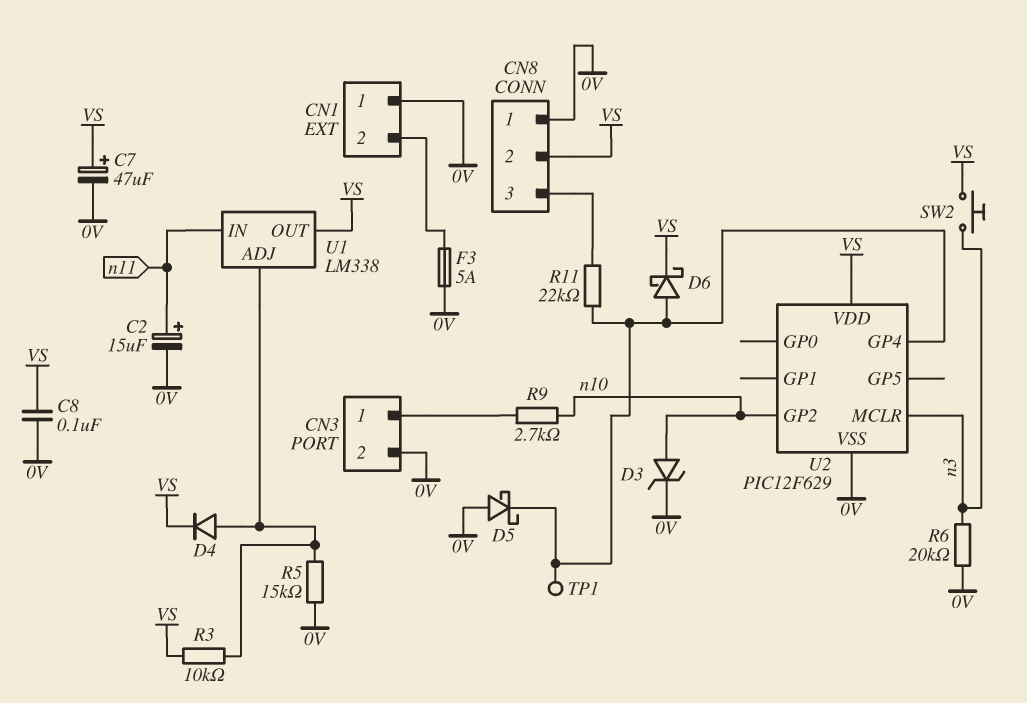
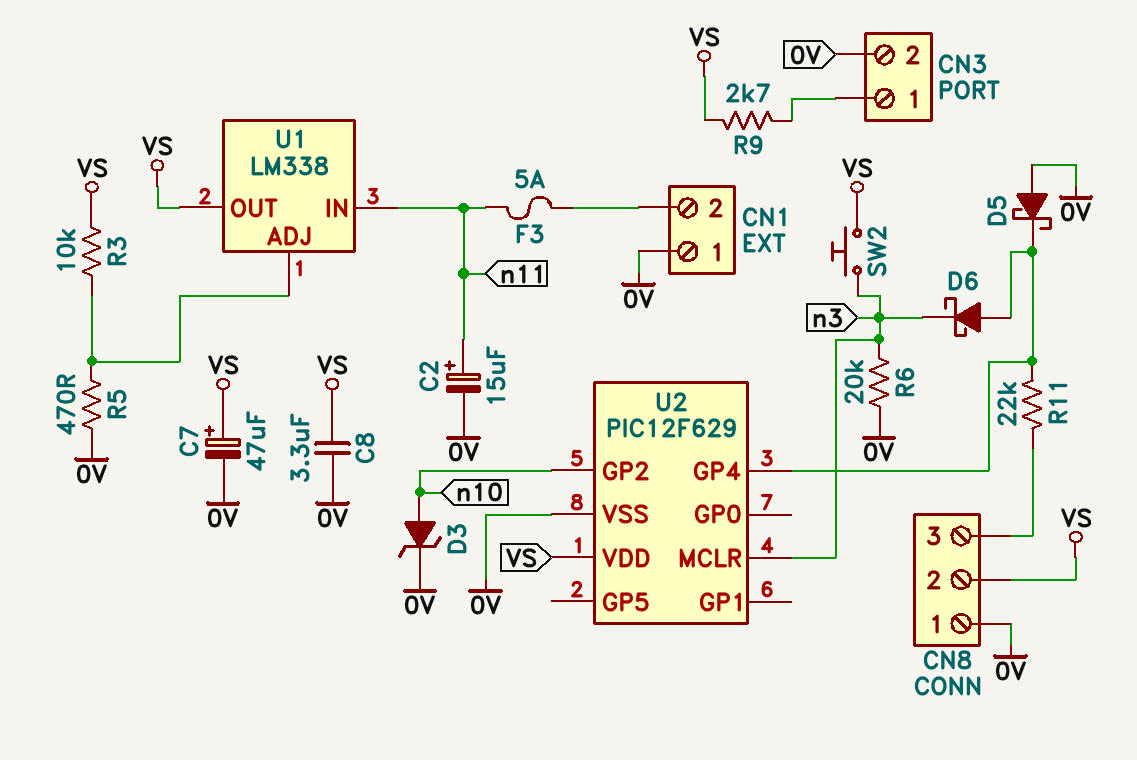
C8: 100nF (0V, VS) -> 3.3uF (0V, VS)
D4: diode (A U1/ADJ, K VS) -> none
D6: schottky (A U2/GP4, K VS) -> schottky (A U2/GP4, K n3)
F3: 5A (0V, CN1/2) -> 5A (CN1/2, n11)
R5: 15k (0V, U1/ADJ) -> 470 (0V, U1/ADJ)
R9: 2.7k (CN3/1, n10) -> 2.7k (CN3/1, VS)
TP1: test point (U2/GP4) -> none

